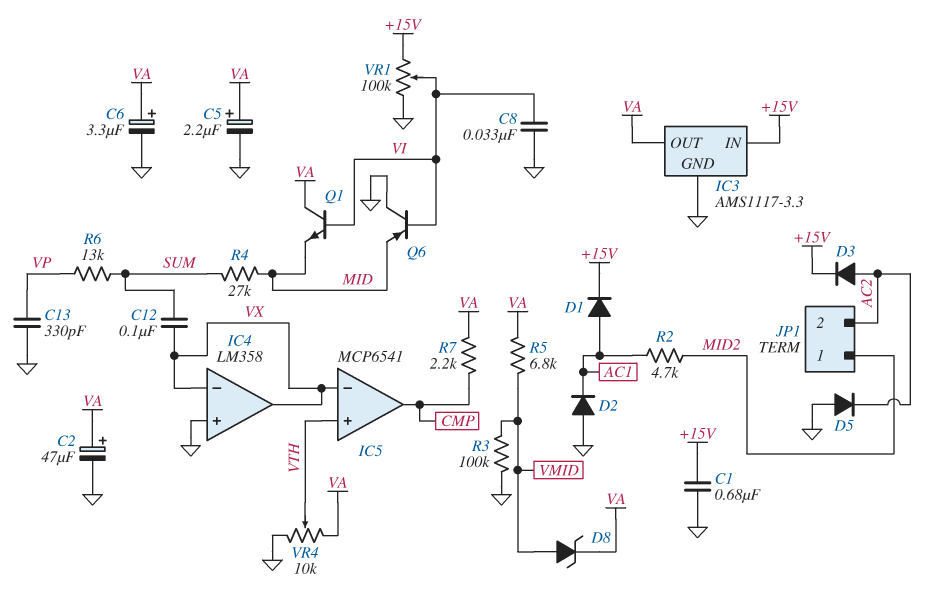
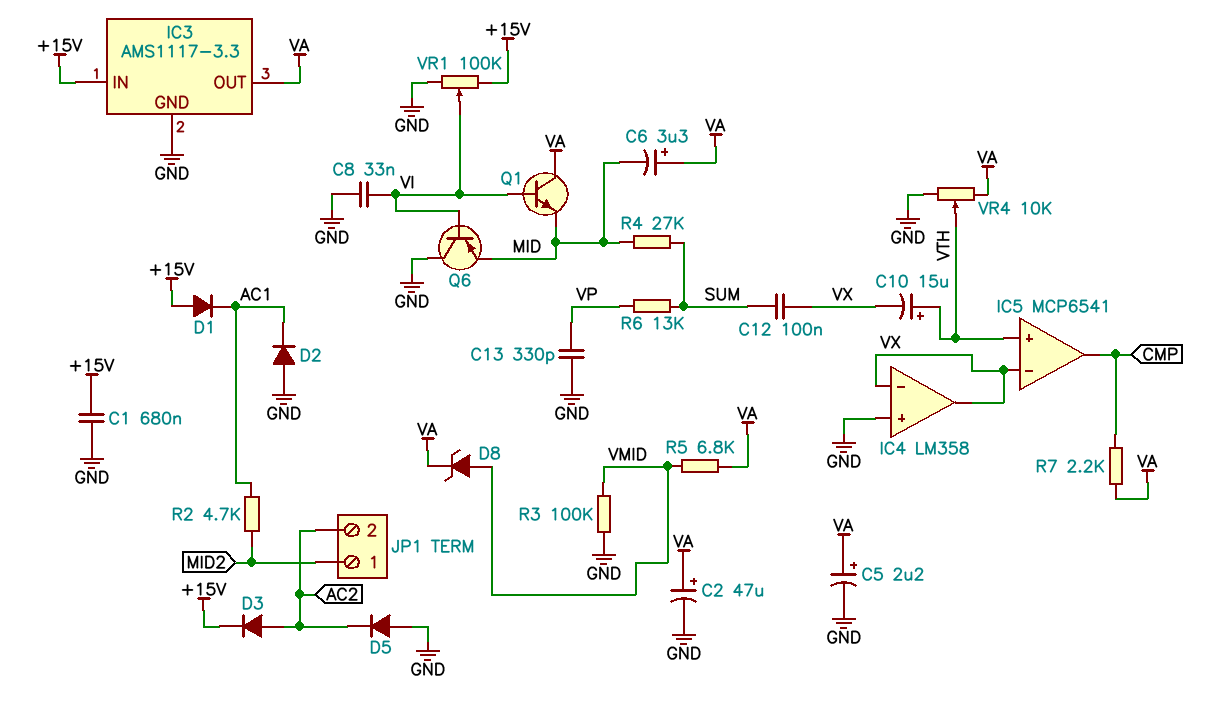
C6: 3.3uF (plus VA, minus GND) -> 3.3uF (plus VA, minus MID)
C10: none -> 15uF (plus VTH, minus VX)
D1: diode (A AC1, K +15V) -> diode (A +15V, K AC1)

